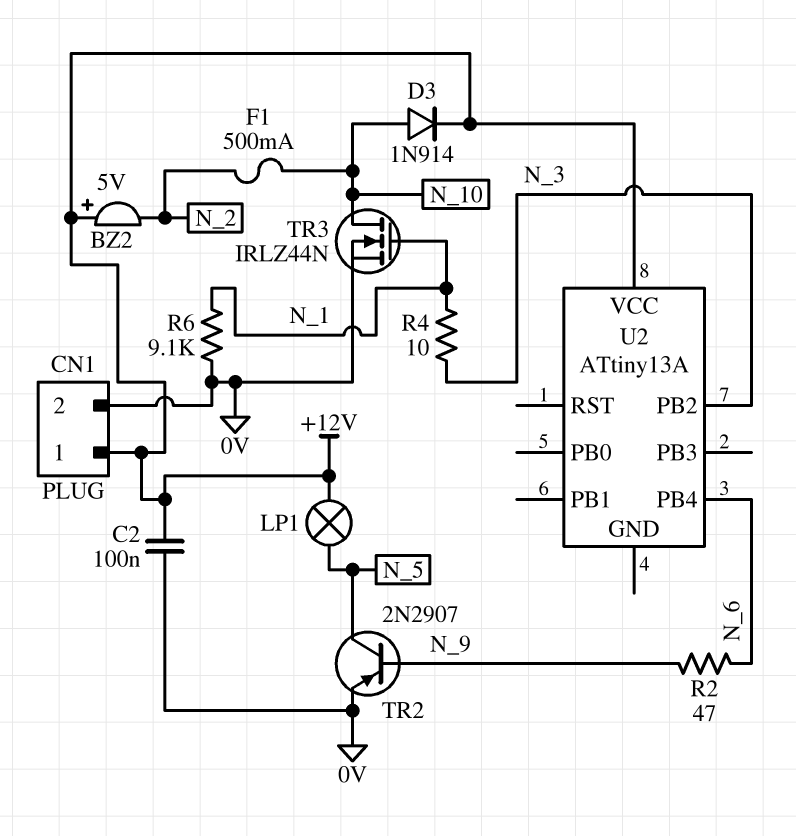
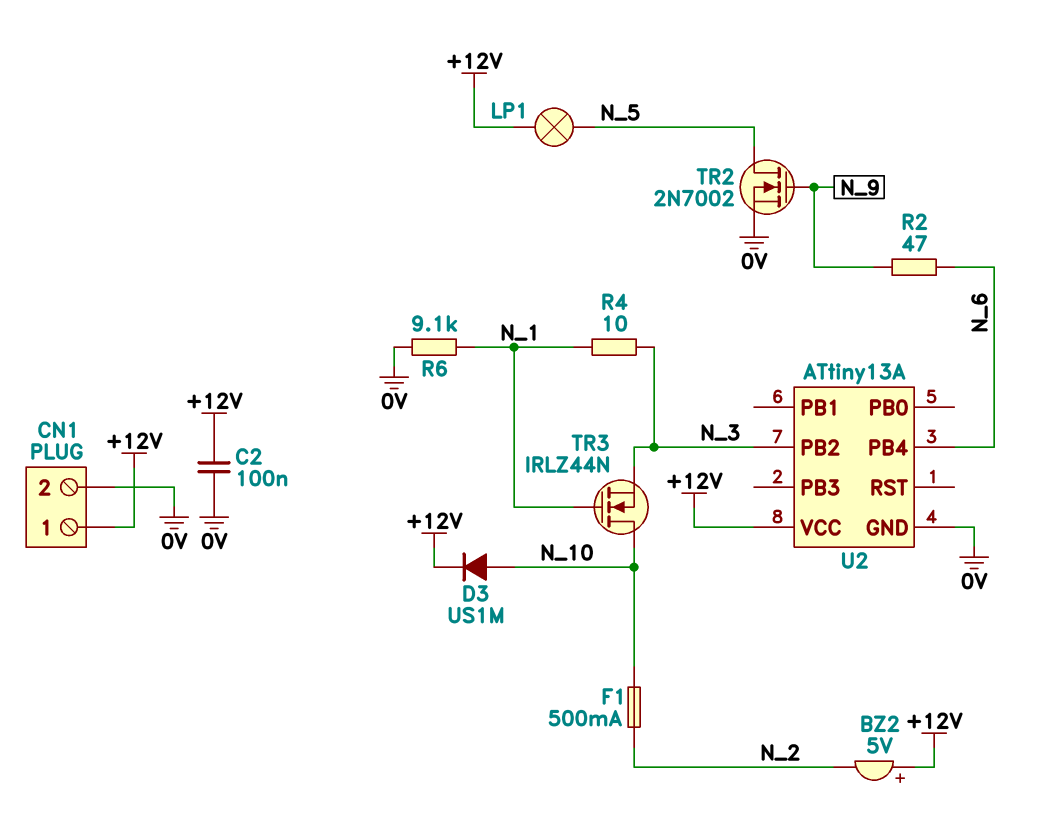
D3: diode 1N914 (A N_10, K +12V) -> diode US1M (A N_10, K +12V)
TR2: PNP 2N2907 (B N_9, C N_5, E 0V) -> NMOS 2N7002 (G N_9, D N_5, S 0V)
TR3: NMOS IRLZ44N (G N_1, D N_10, S 0V) -> NMOS IRLZ44N (G N_1, D N_10, S N_3)
U2 pin GND: none -> 0V

